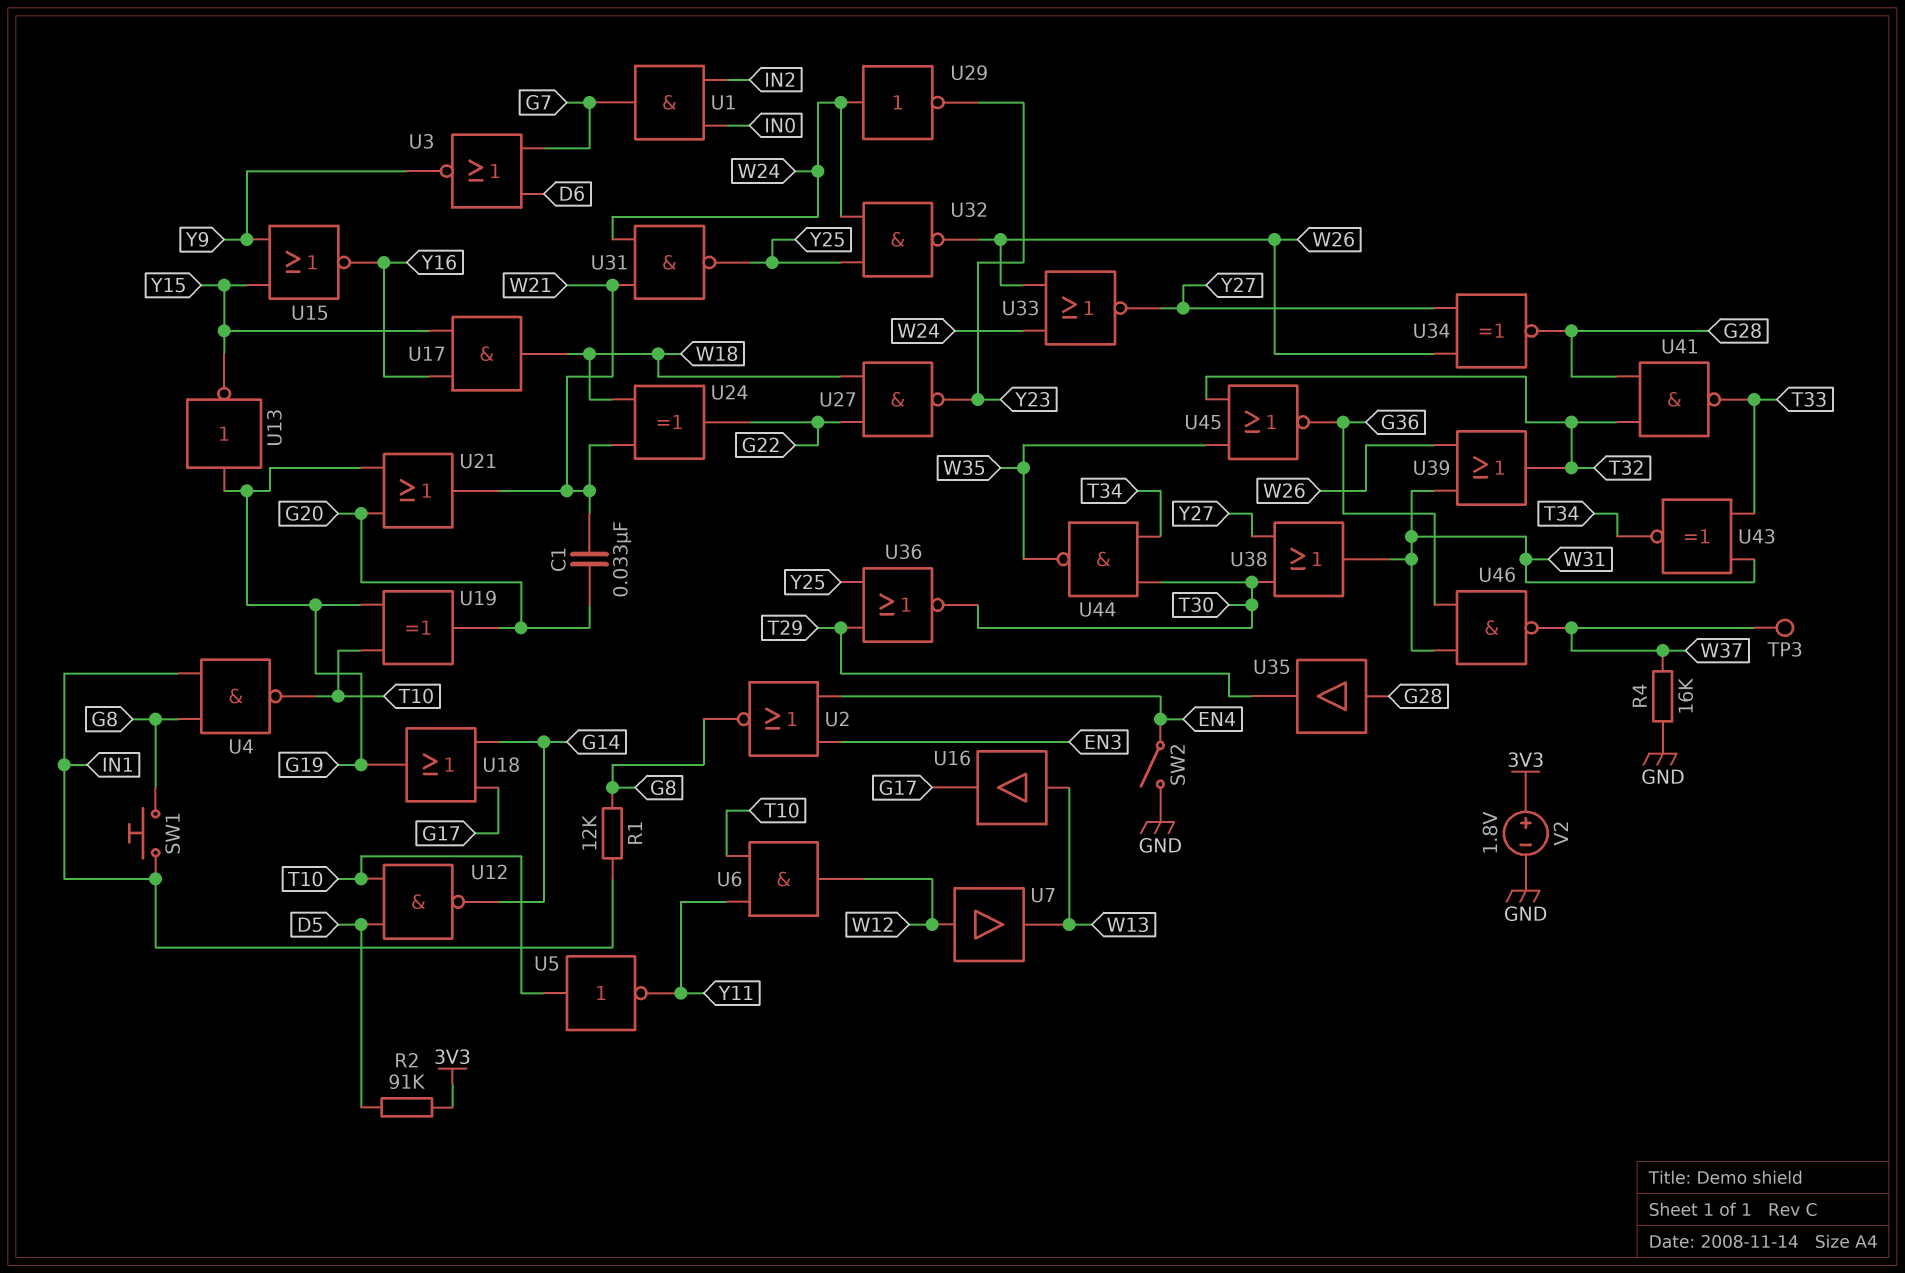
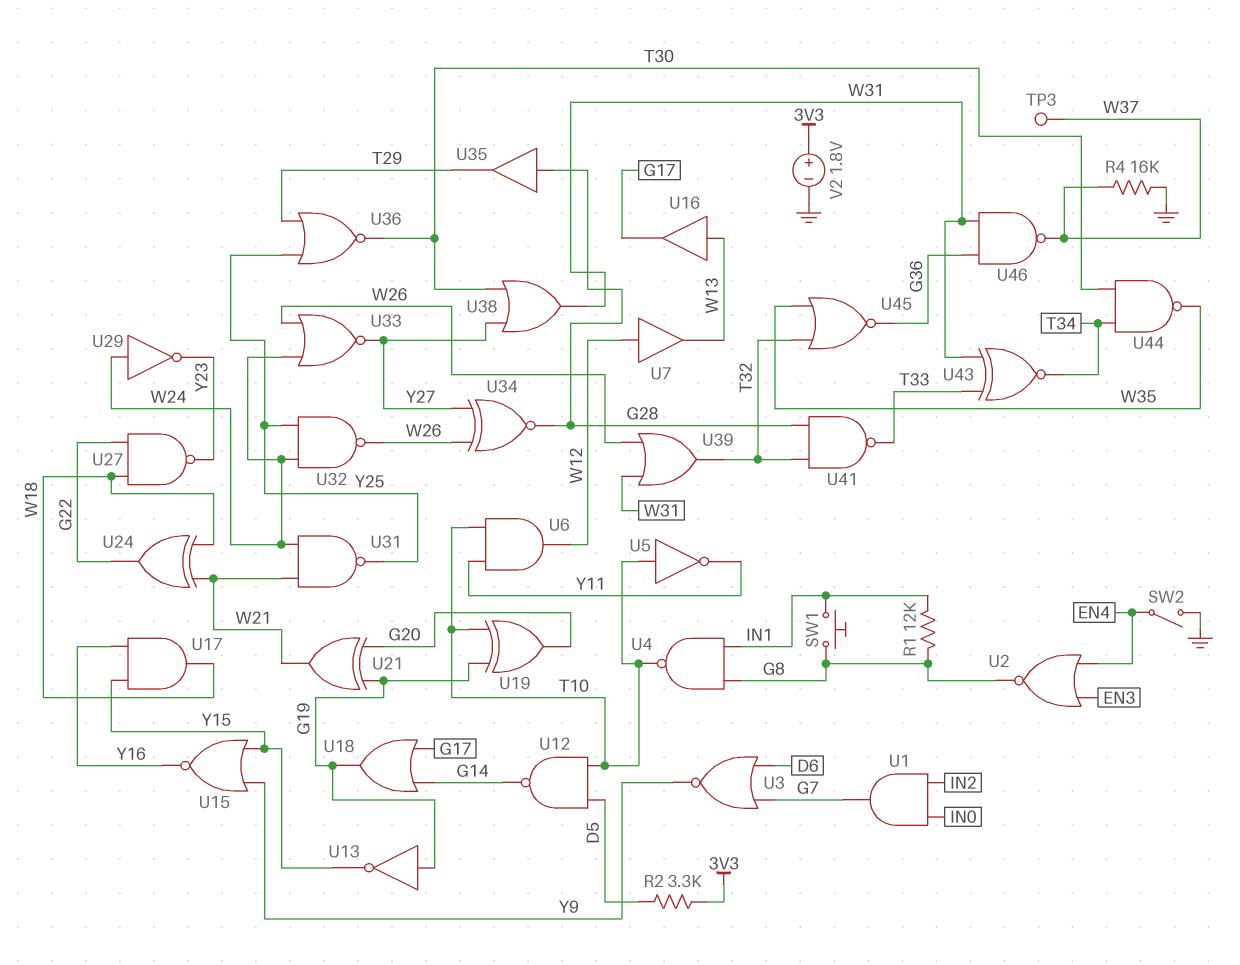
C1: 33nF (G20, W21) -> none
R2: 91k (3V3, D5) -> 3.3k (3V3, D5)
U21: OR (in G19, in G20, out W21) -> XOR (in G19, in G20, out W21)

